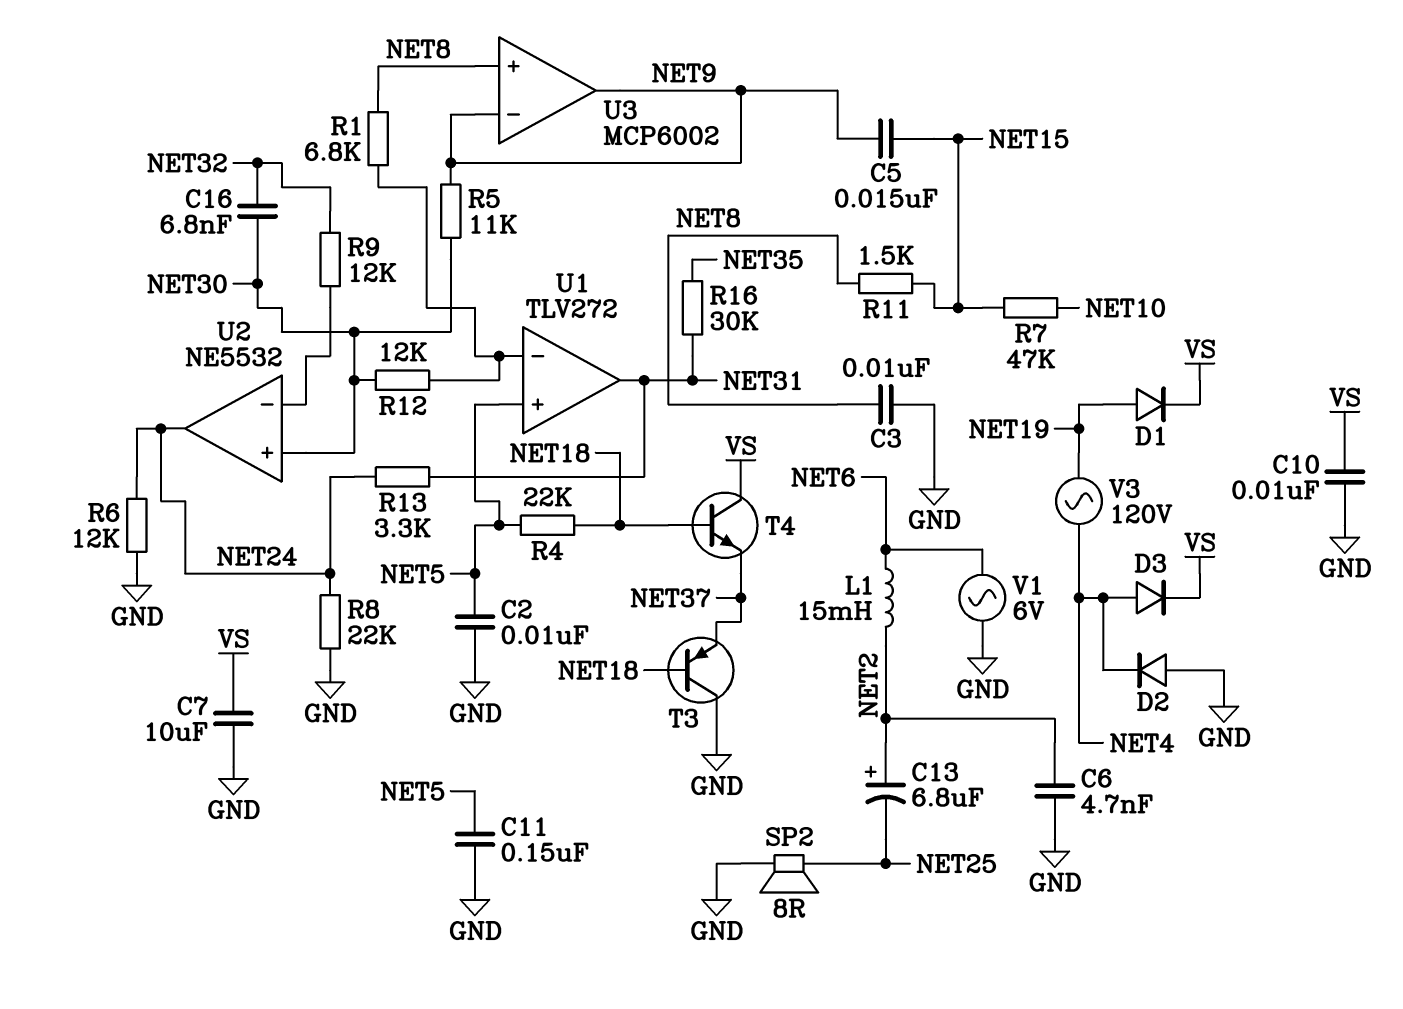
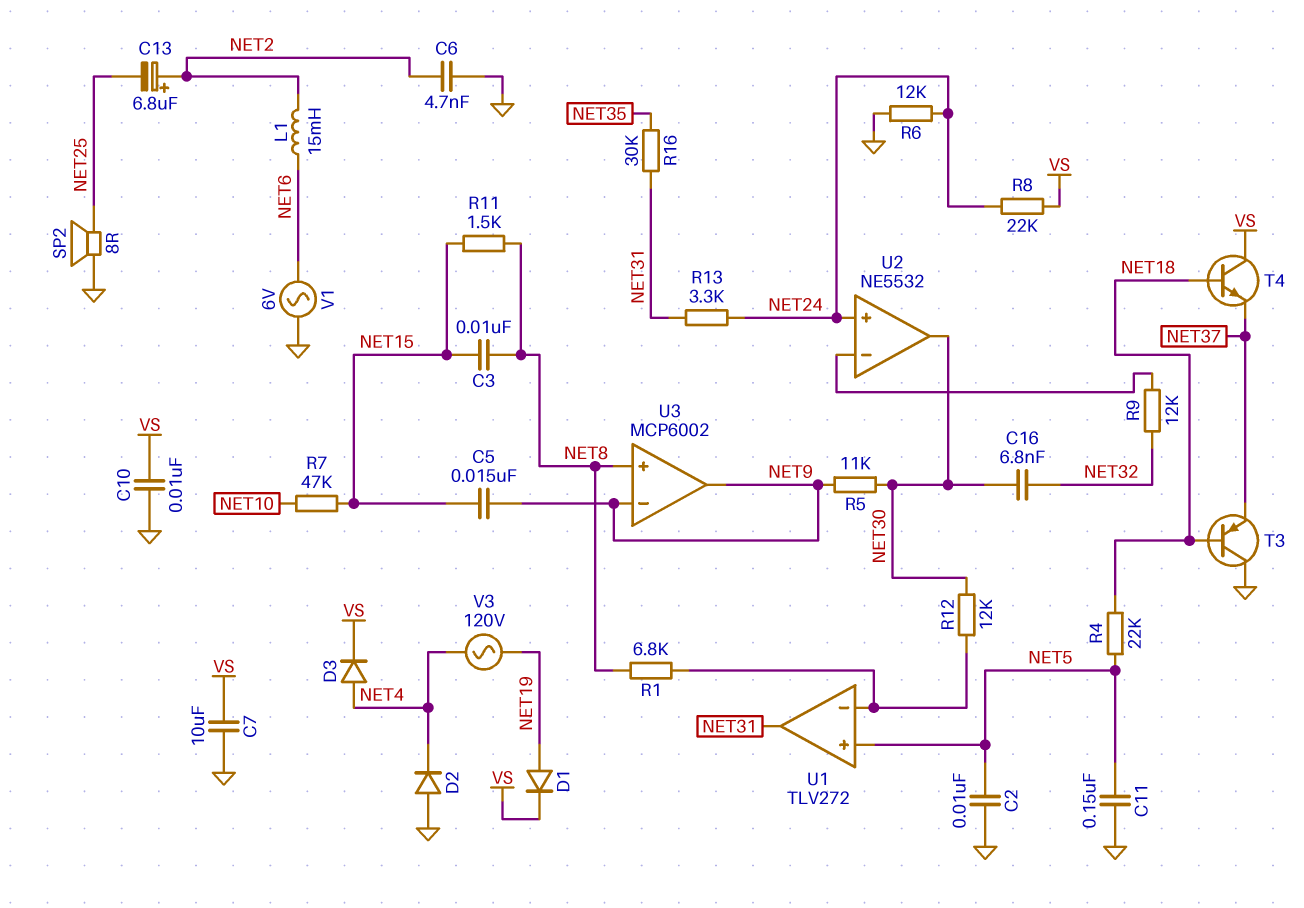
C3: 10nF (GND, NET8) -> 10nF (NET8, NET15)
R8: 22k (GND, NET24) -> 22k (NET24, VS)
U2 pin in+: NET30 -> NET24
U2 pin out: NET24 -> NET30

